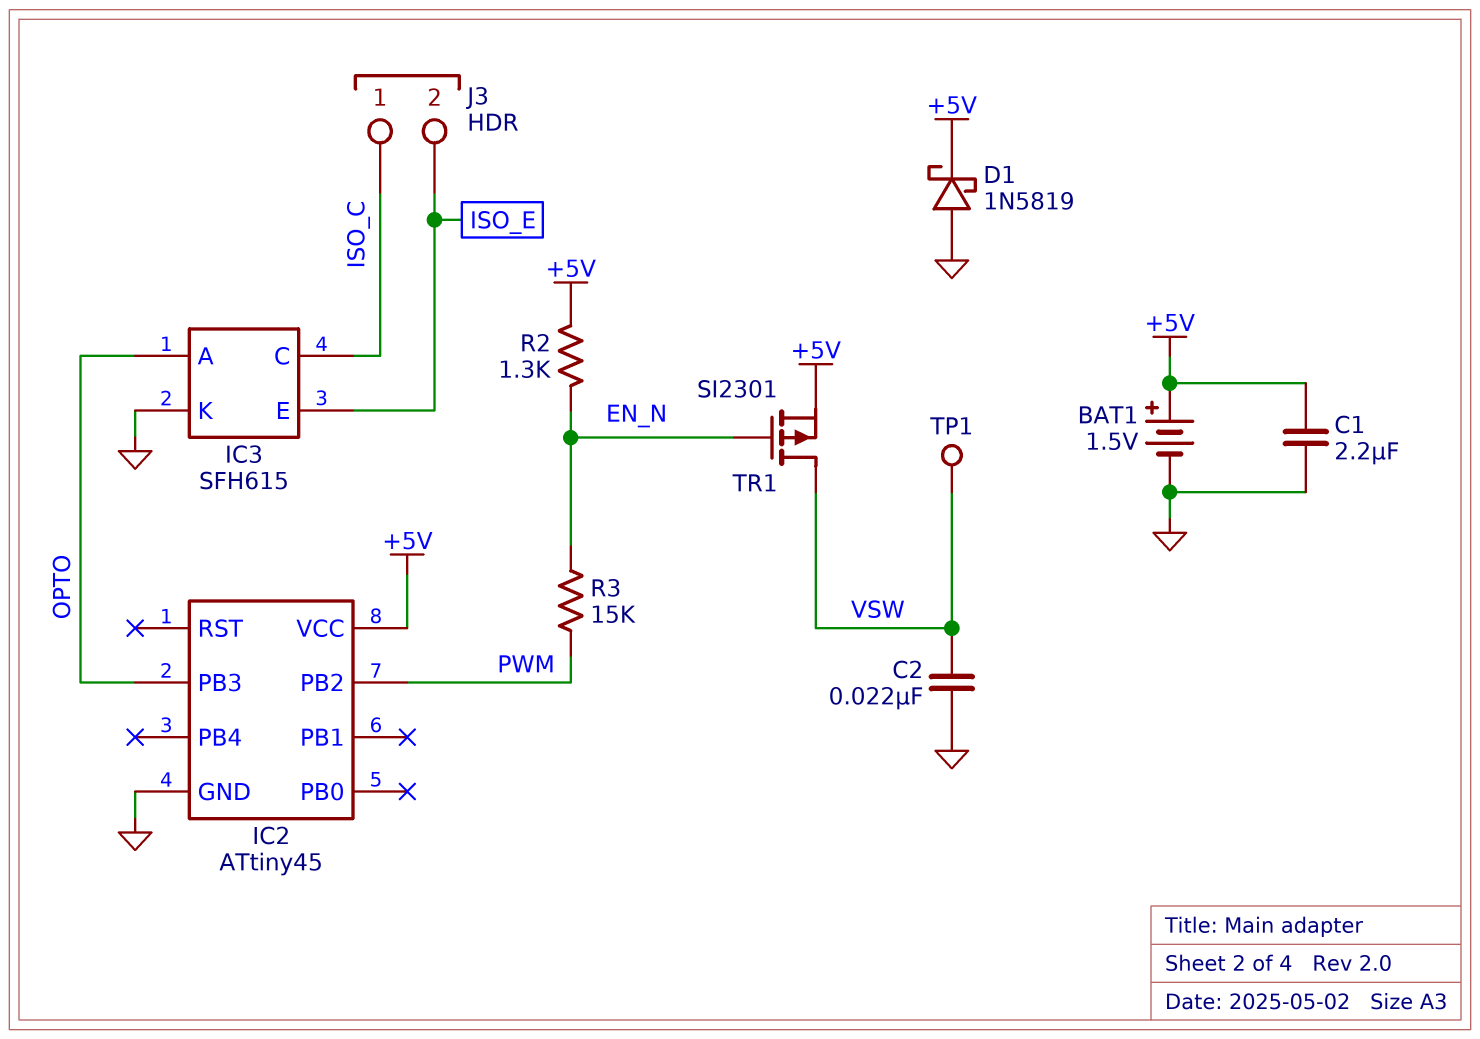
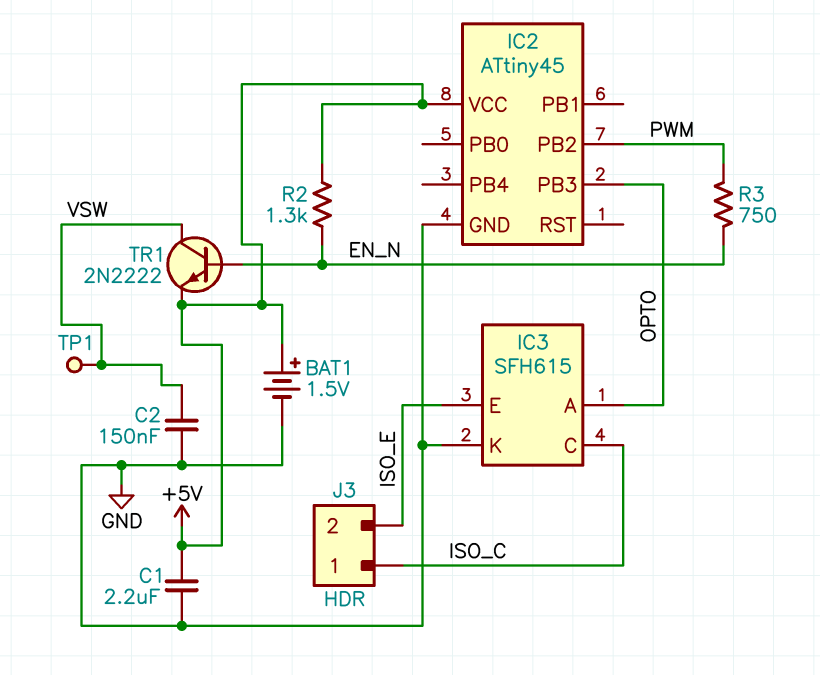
C2: 22nF (GND, VSW) -> 150nF (GND, VSW)
D1: schottky 1N5819 (A GND, K +5V) -> none
R3: 15k (EN_N, PWM) -> 750 (EN_N, PWM)
TR1: PMOS SI2301 (G EN_N, D VSW, S +5V) -> NPN 2N2222 (B EN_N, C VSW, E +5V)

